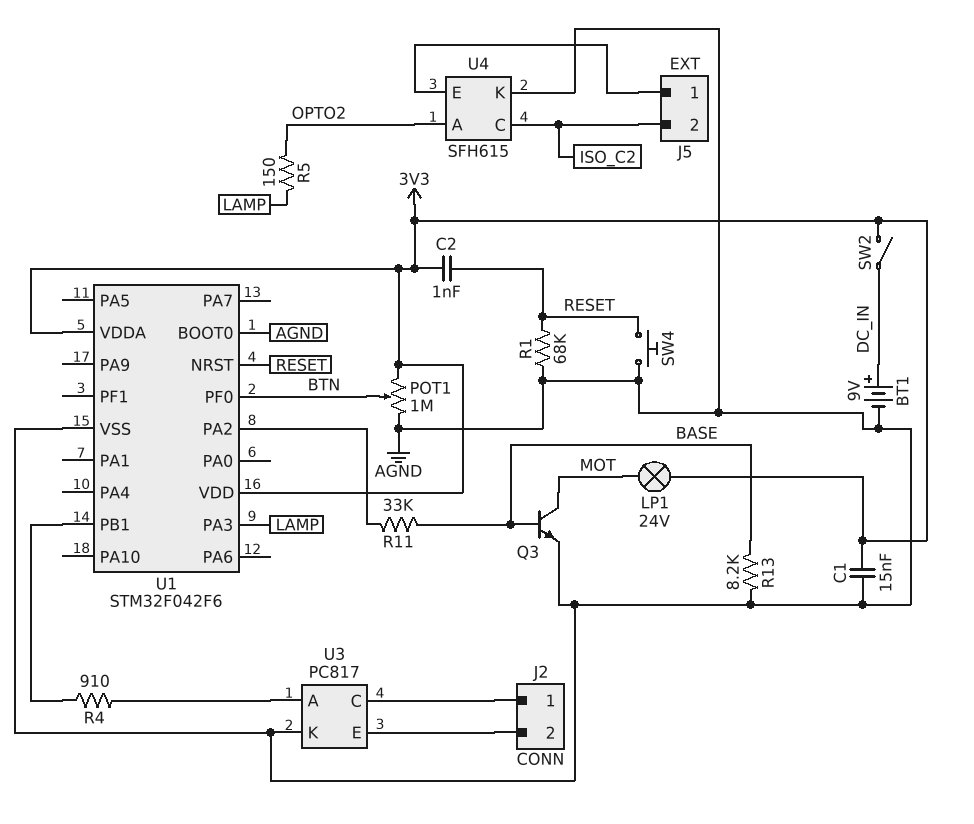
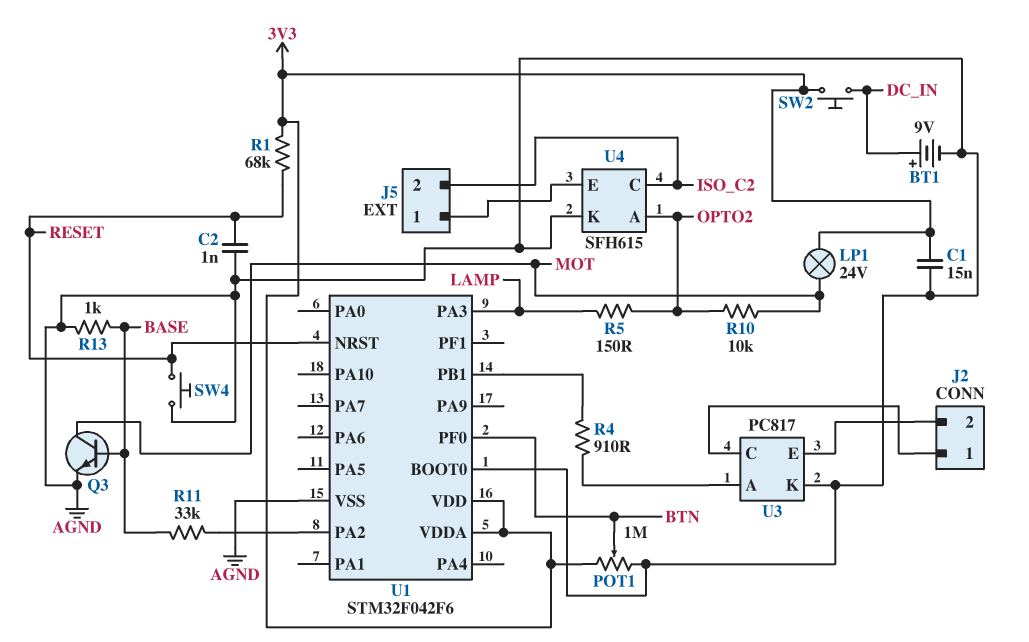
C2: 1nF (3V3, RESET) -> 1nF (AGND, RESET)
R1: 68k (AGND, RESET) -> 68k (3V3, RESET)
R10: none -> 10k (MOT, OPTO2)
R13: 8.2k (AGND, BASE) -> 1k (AGND, BASE)
SW2: switch (3V3, DC_IN) -> button (3V3, DC_IN)

